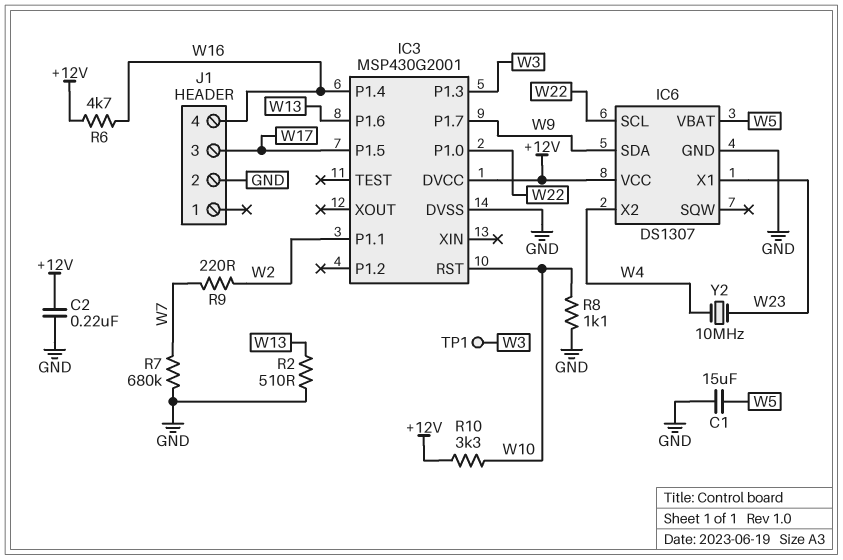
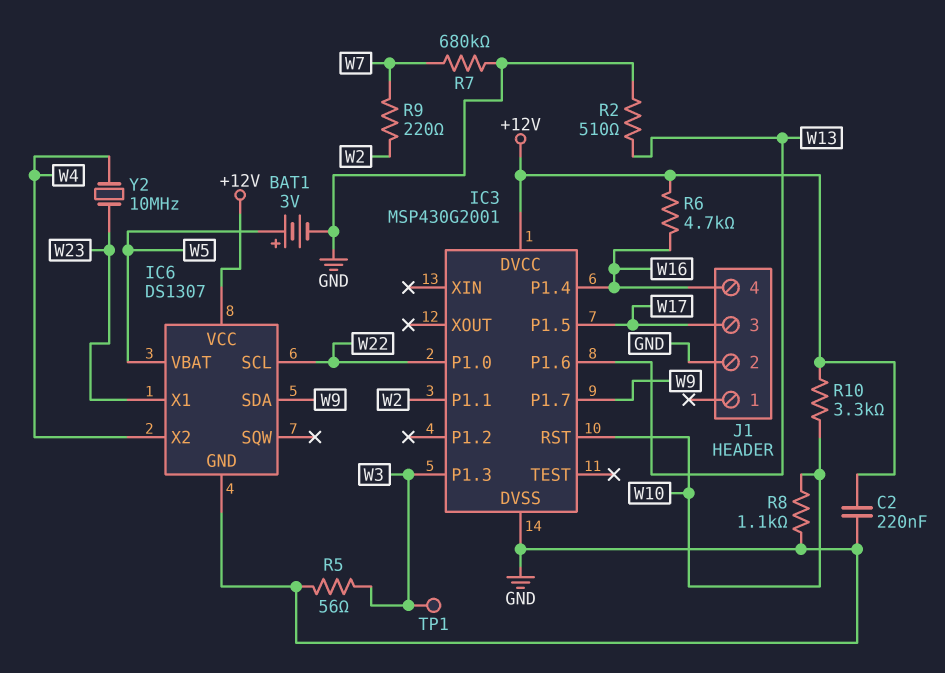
BAT1: none -> 3V (plus W5, minus GND)
C1: 15uF (GND, W5) -> none
R5: none -> 56 (GND, W3)

